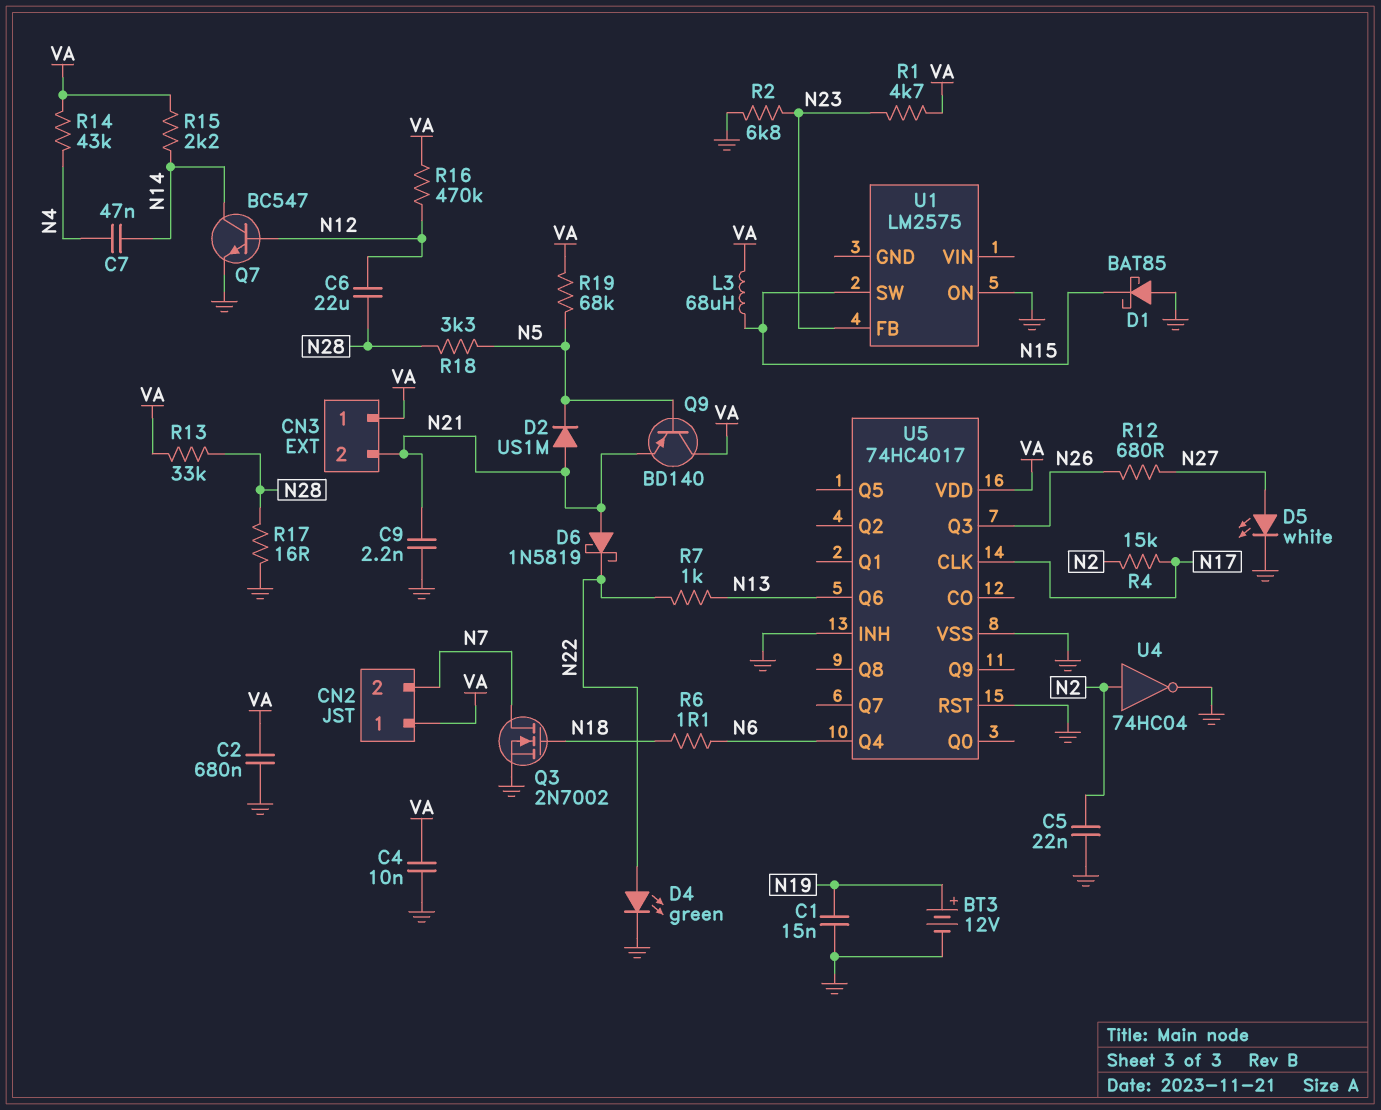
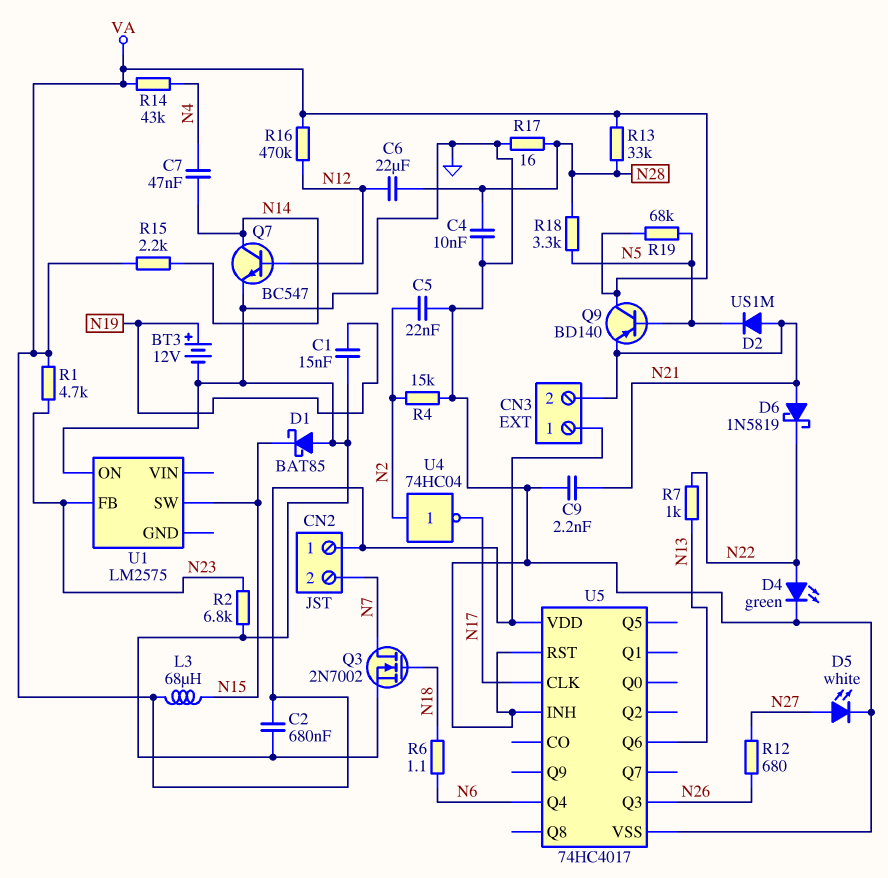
C4: 10nF (GND, VA) -> 10nF (GND, N28)
R4: 15k (N2, N17) -> 15k (GND, N2)
U4: NOT 74HC04 (in N2, out GND) -> NOT 74HC04 (in N2, out N17)

